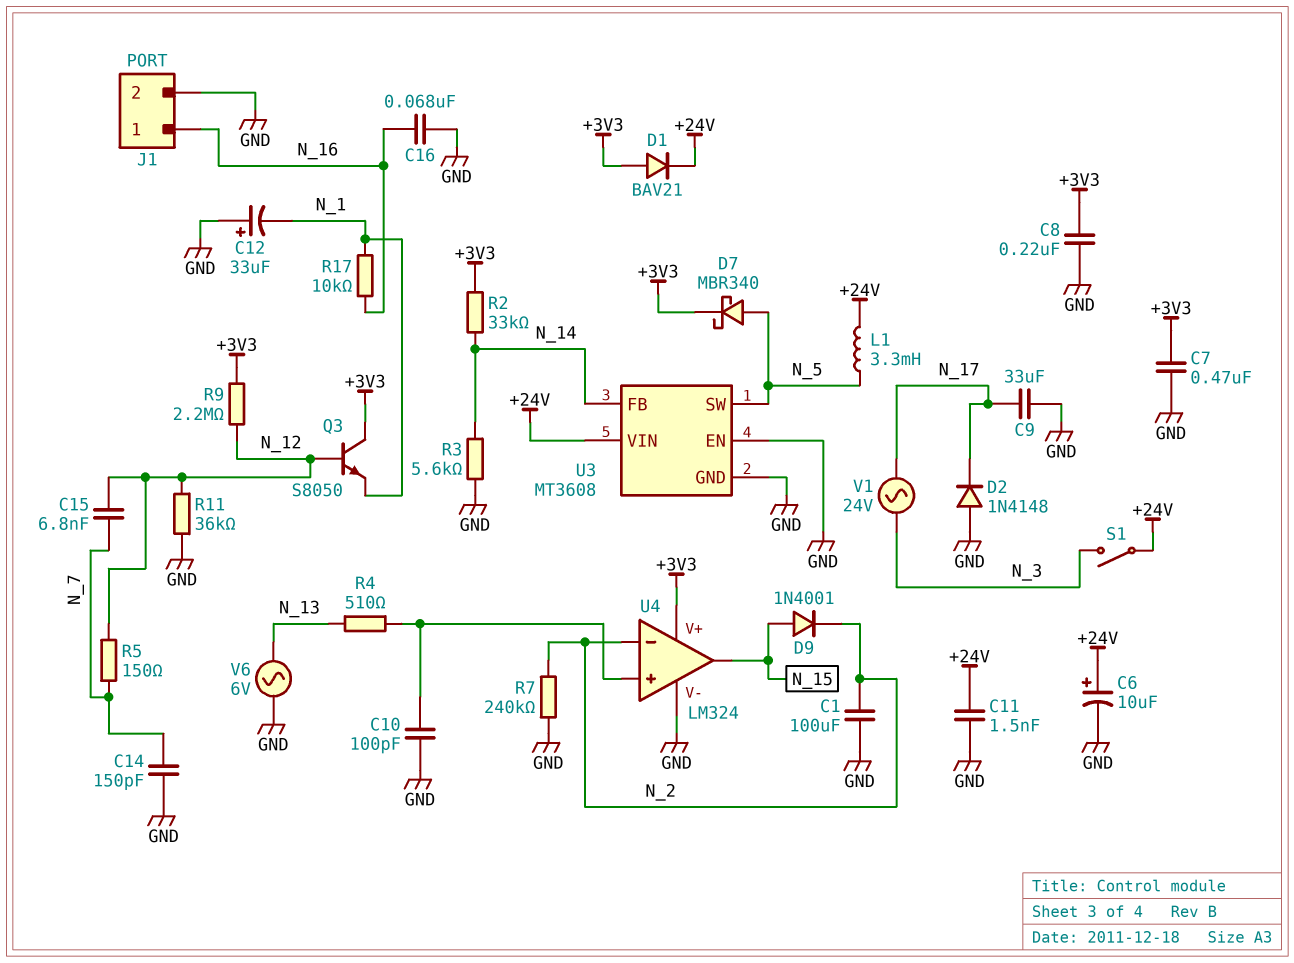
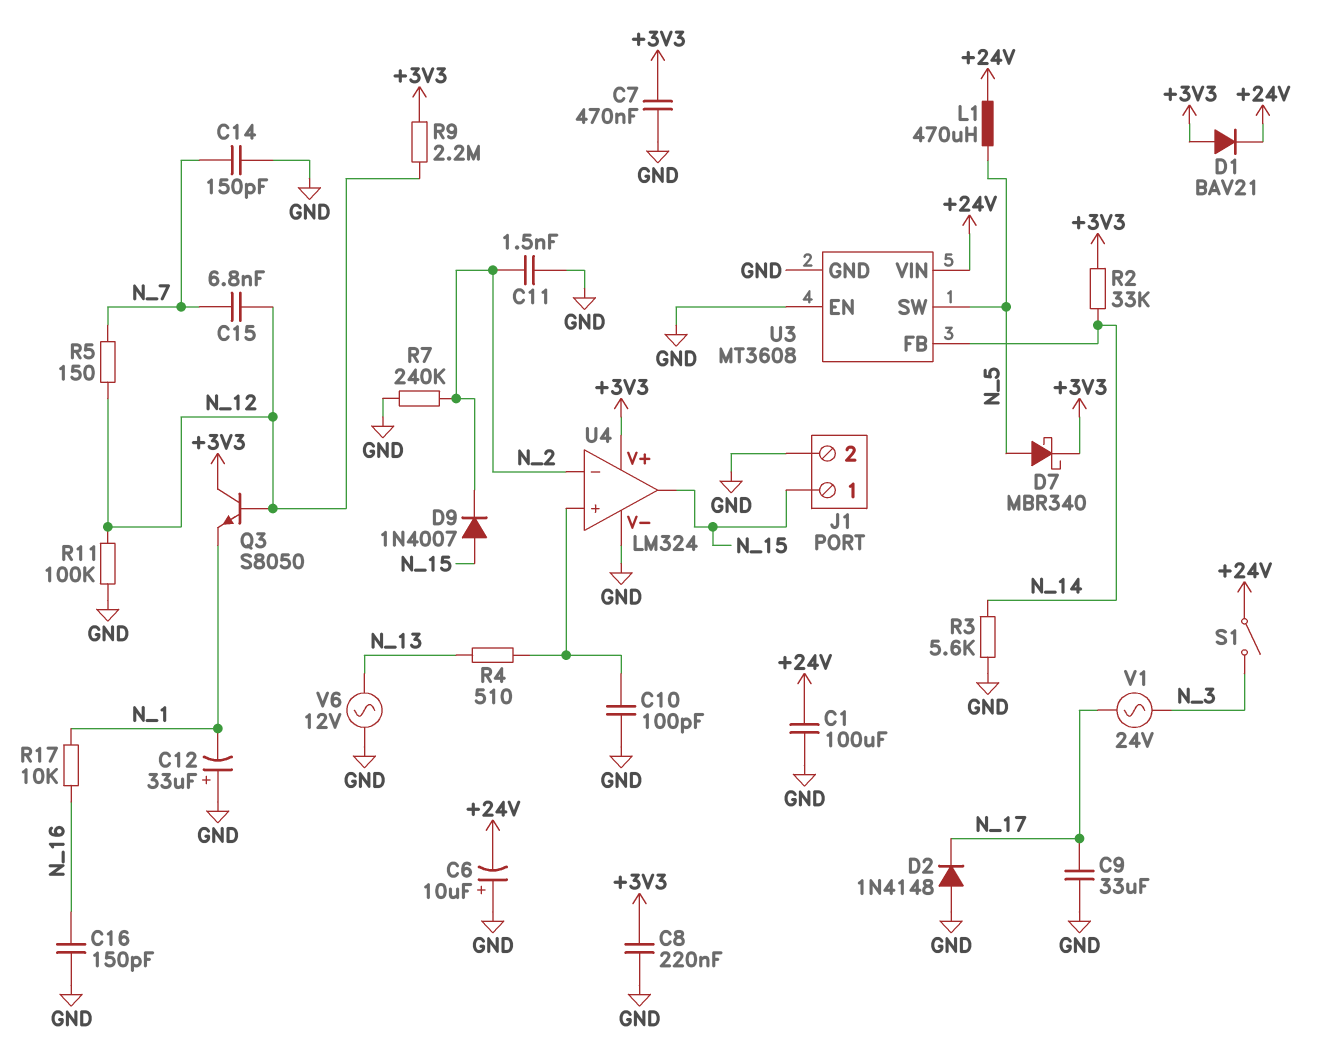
C1: 100uF (GND, N_2) -> 100uF (+24V, GND)
C6: 10uF (plus +24V, minus GND) -> 10uF (plus GND, minus +24V)
C11: 1.5nF (+24V, GND) -> 1.5nF (GND, N_2)
C16: 68nF (GND, N_16) -> 150pF (GND, N_16)
D9: diode 1N4001 (A N_15, K N_2) -> diode 1N4007 (A N_15, K N_2)
J1 pin 1: N_16 -> N_15
L1: 3.3mH (+24V, N_5) -> 470uH (+24V, N_5)
R11: 36k (GND, N_12) -> 100k (GND, N_12)
V6: AC 6V (GND, N_13) -> AC 12V (GND, N_13)

